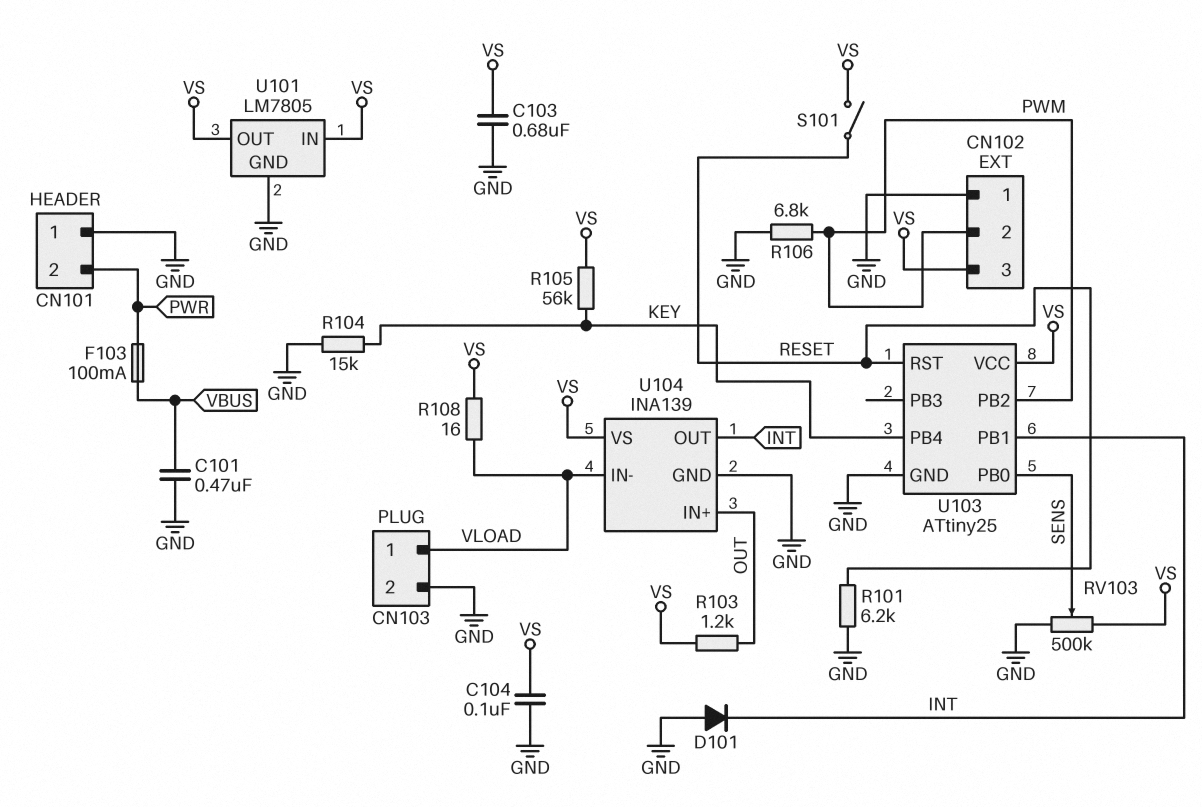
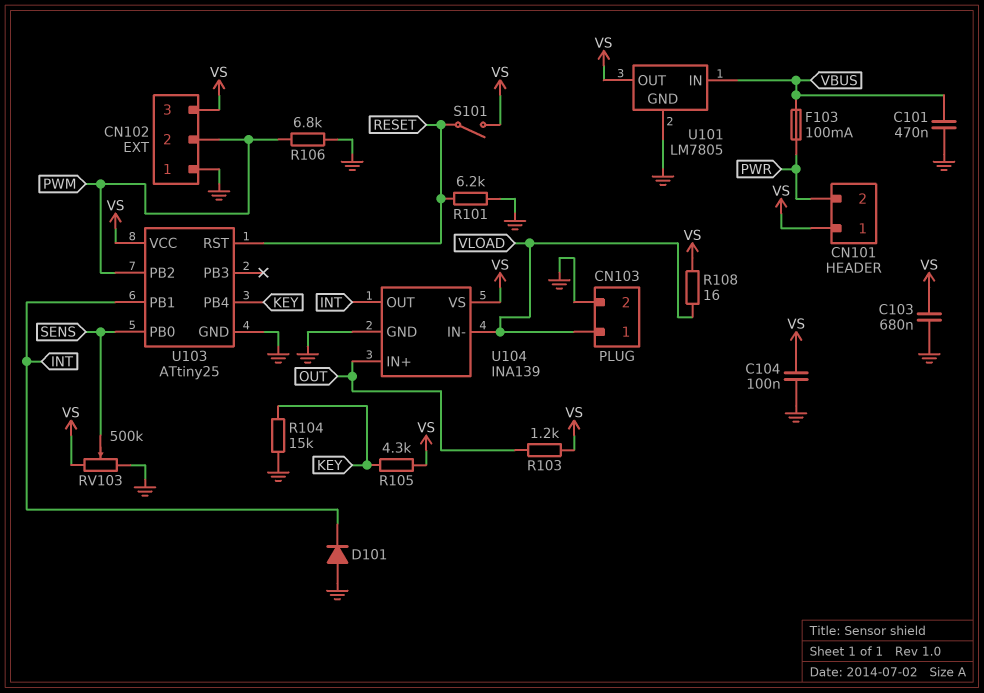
CN101 pin 1: GND -> VS
R105: 56k (KEY, VS) -> 4.3k (KEY, VS)
U101 pin IN: VS -> VBUS

